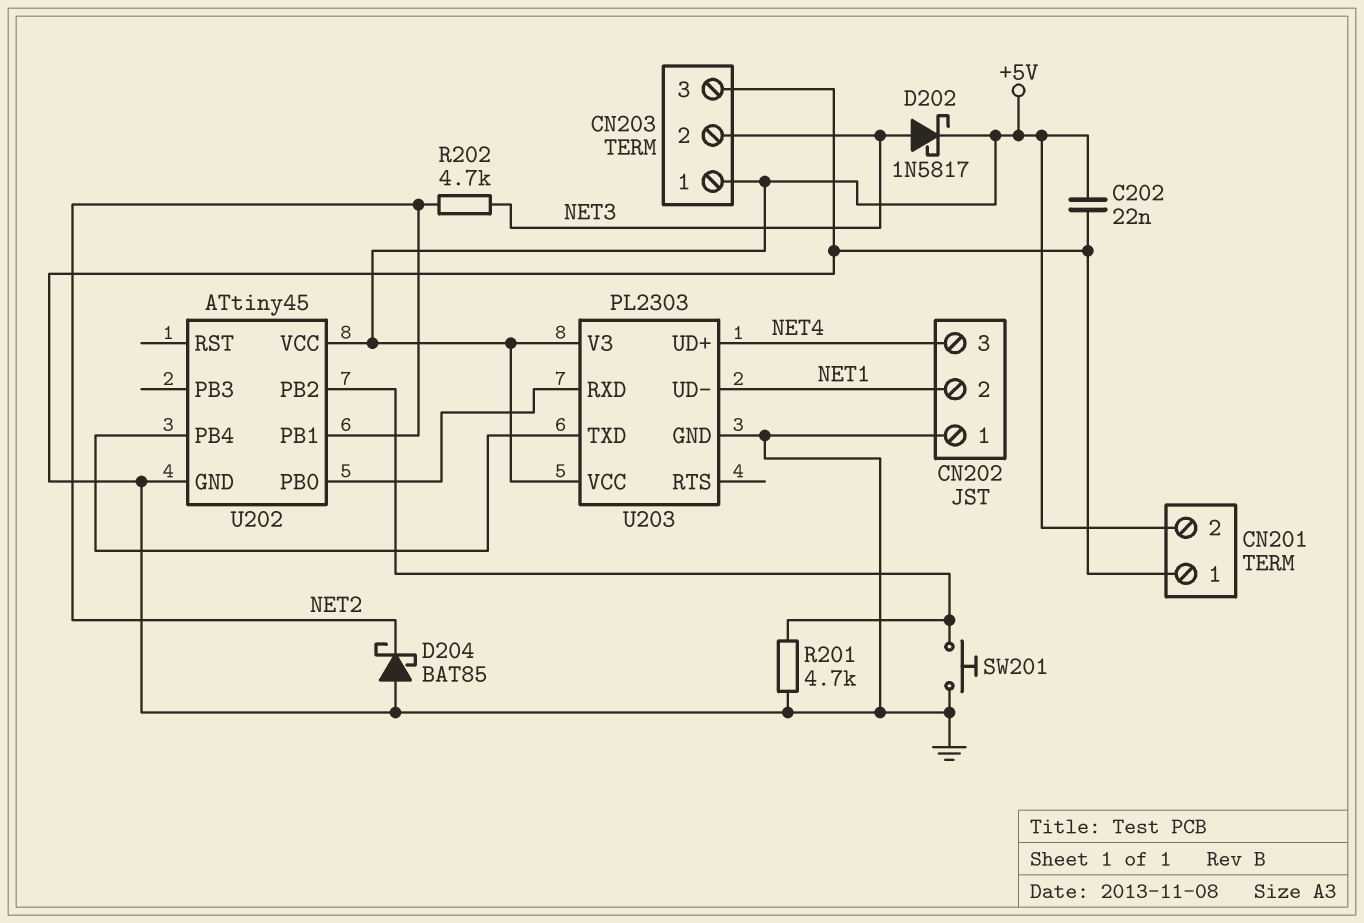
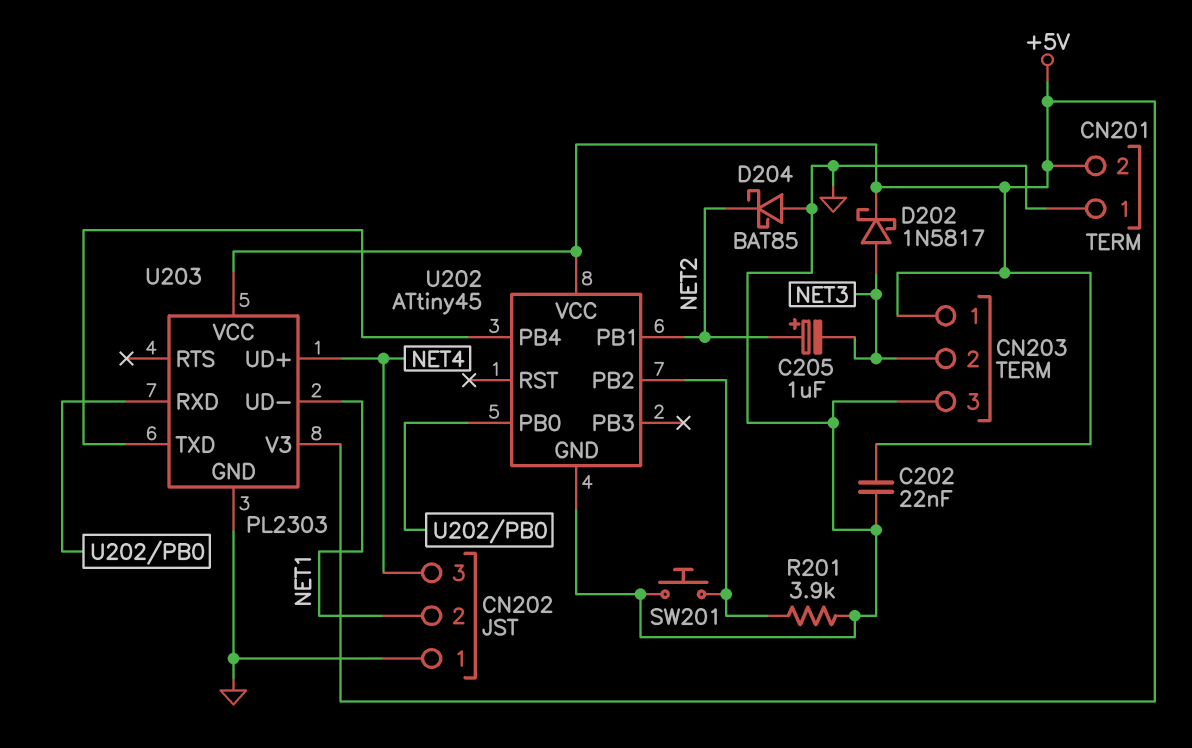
C205: none -> 1uF (plus NET2, minus NET3)
R201: 4.7k (GND, U202/PB2) -> 3.9k (GND, U202/PB2)
R202: 4.7k (NET2, NET3) -> none

